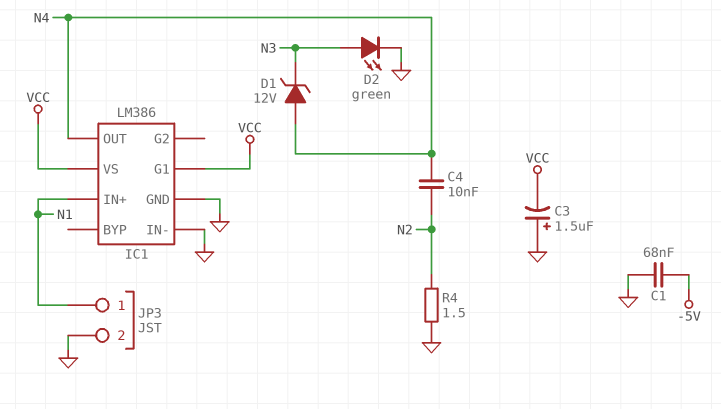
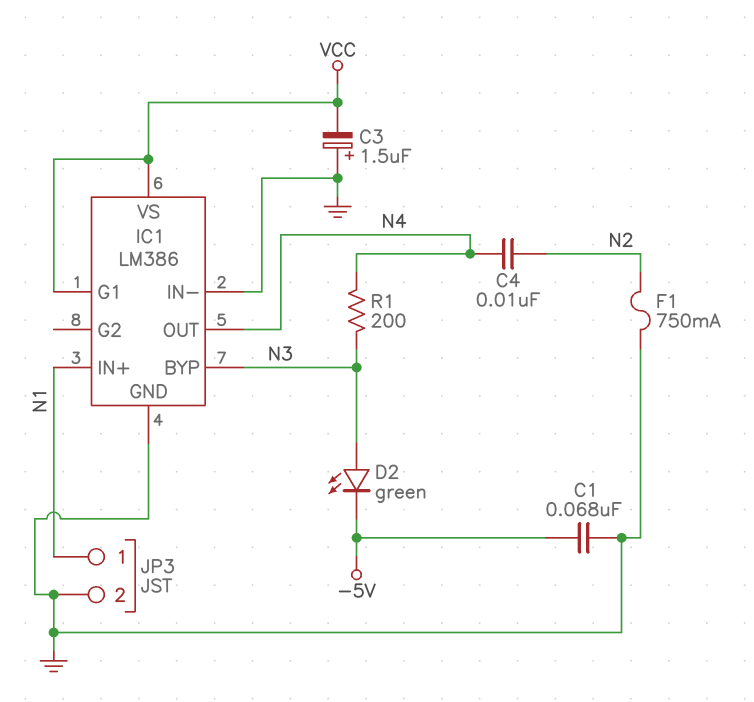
D1: zener 12V (A N4, K N3) -> none
D2: LED green (A N3, K GND) -> LED green (A N3, K -5V)
F1: none -> 750mA (GND, N2)
IC1 pin BYP: none -> N3
R1: none -> 200 (N3, N4)
R4: 1.5 (GND, N2) -> none

